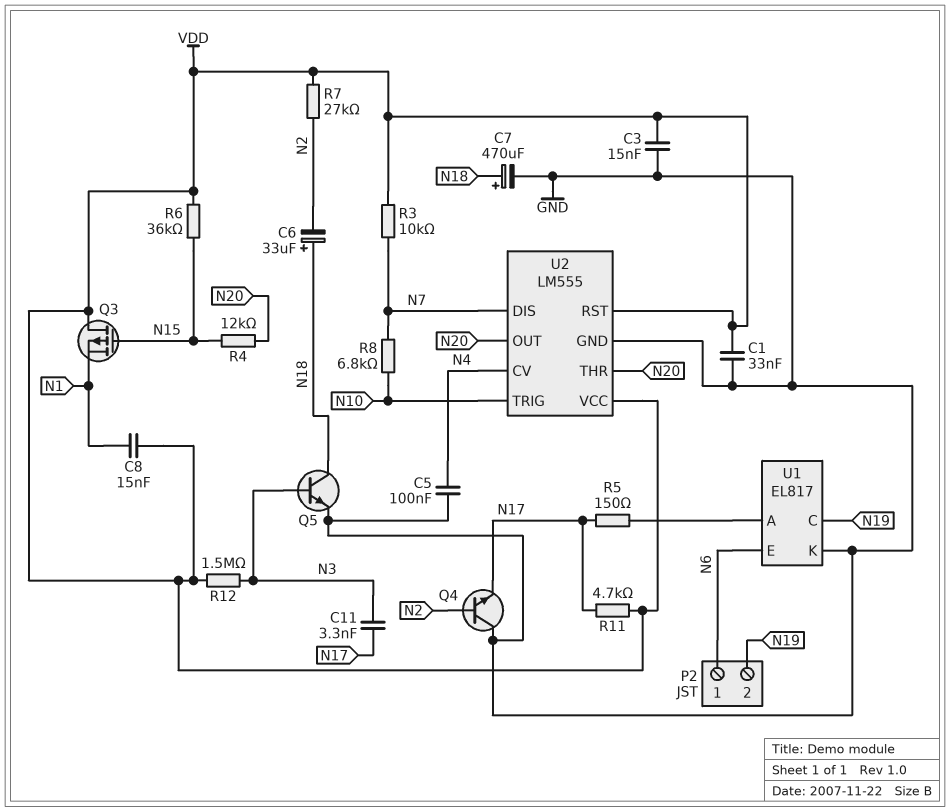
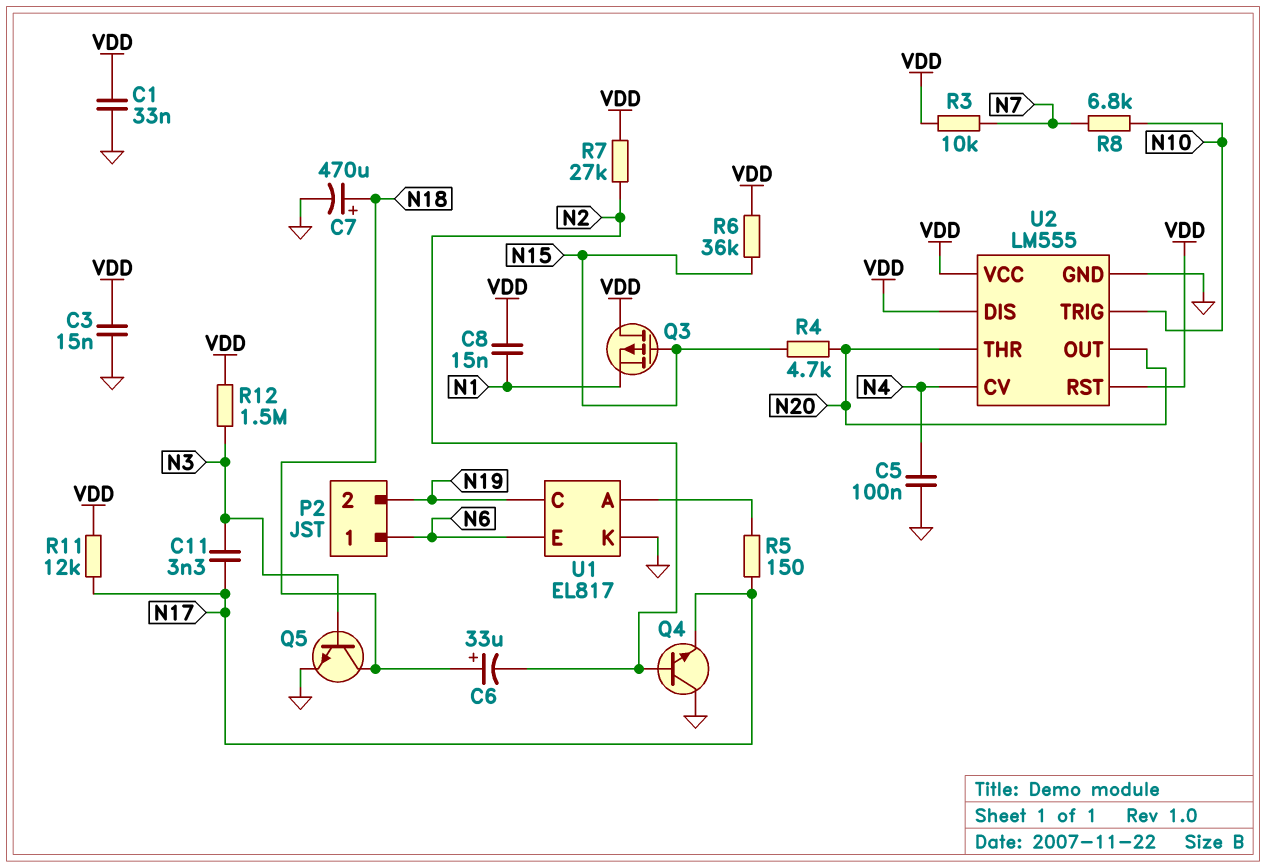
R4: 12k (N15, N20) -> 4.7k (N15, N20)
R11: 4.7k (N17, VDD) -> 12k (N17, VDD)
U2 pin DIS: N7 -> VDD

